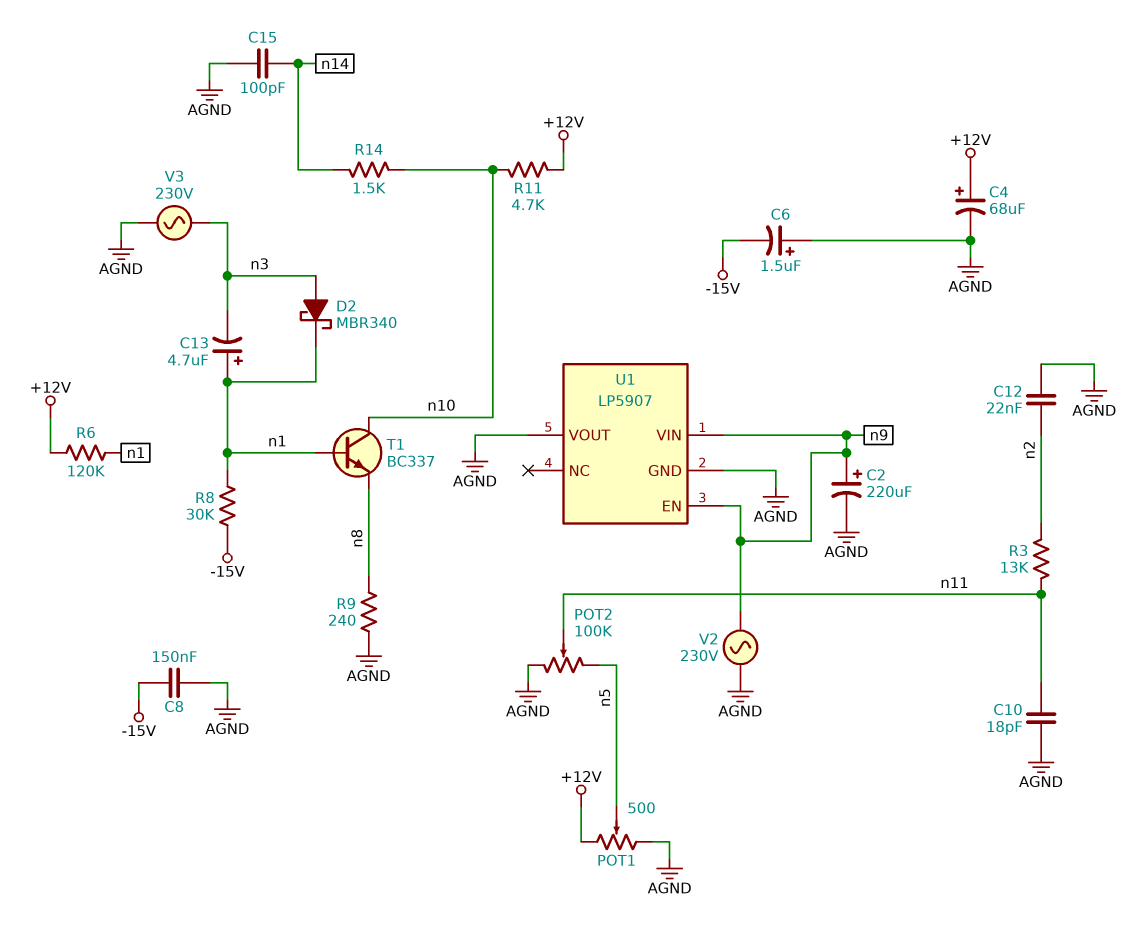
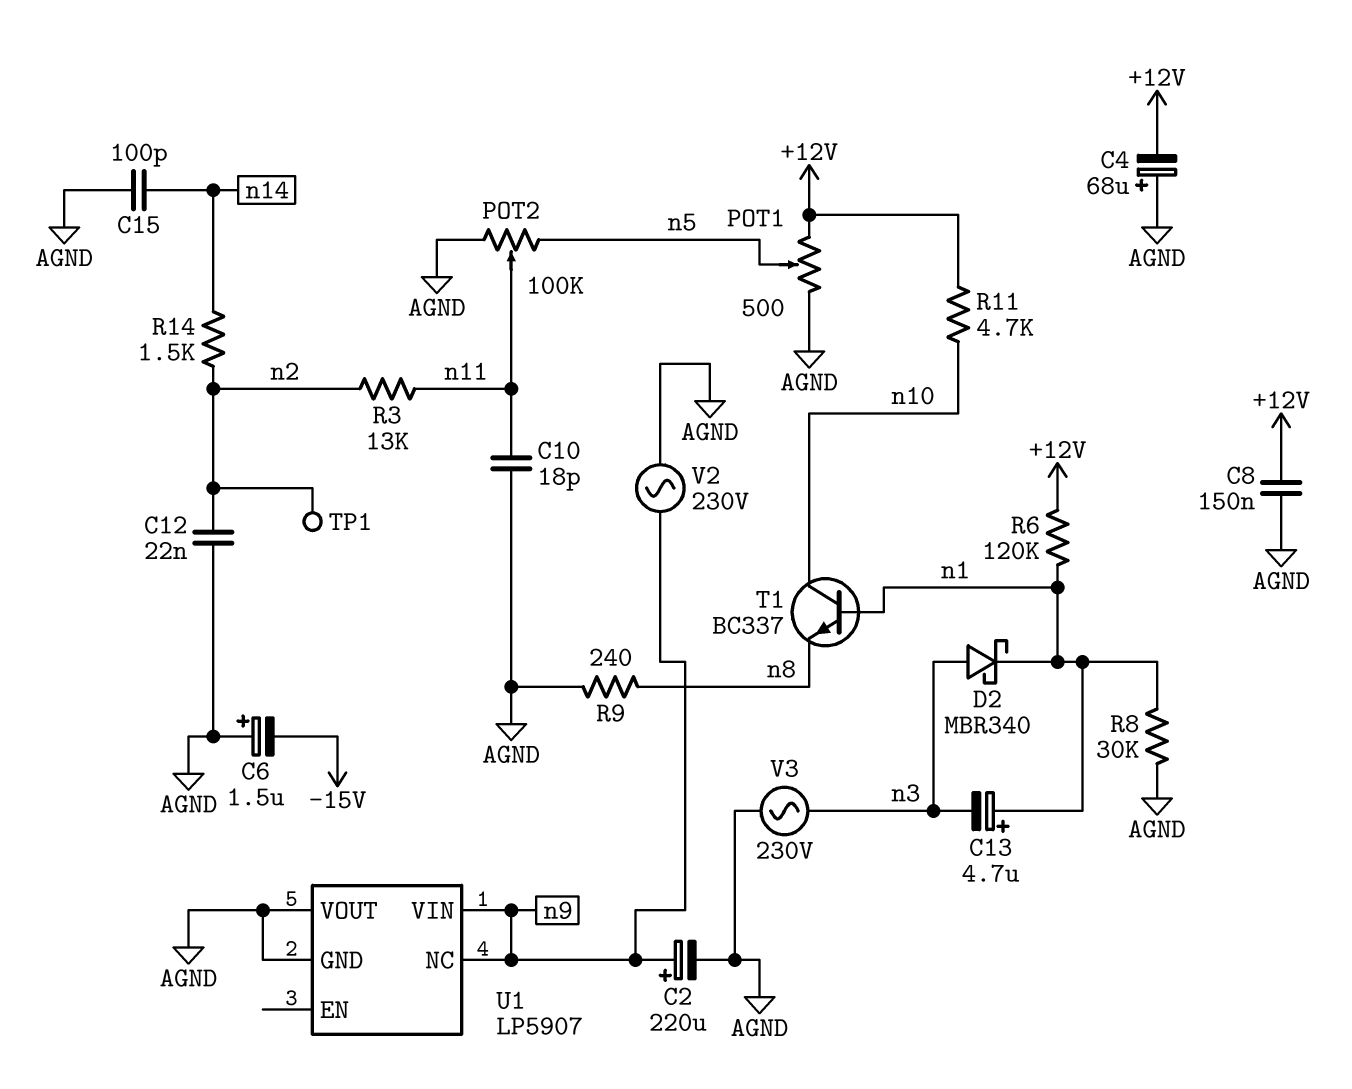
C4: 68uF (plus +12V, minus AGND) -> 68uF (plus AGND, minus +12V)
C8: 150nF (-15V, AGND) -> 150nF (+12V, AGND)
R8: 30k (-15V, n1) -> 30k (AGND, n1)
R14: 1.5k (n10, n14) -> 1.5k (n2, n14)
TP1: none -> test point (n2)
U1 pin EN: n9 -> none
U1 pin NC: none -> n9

